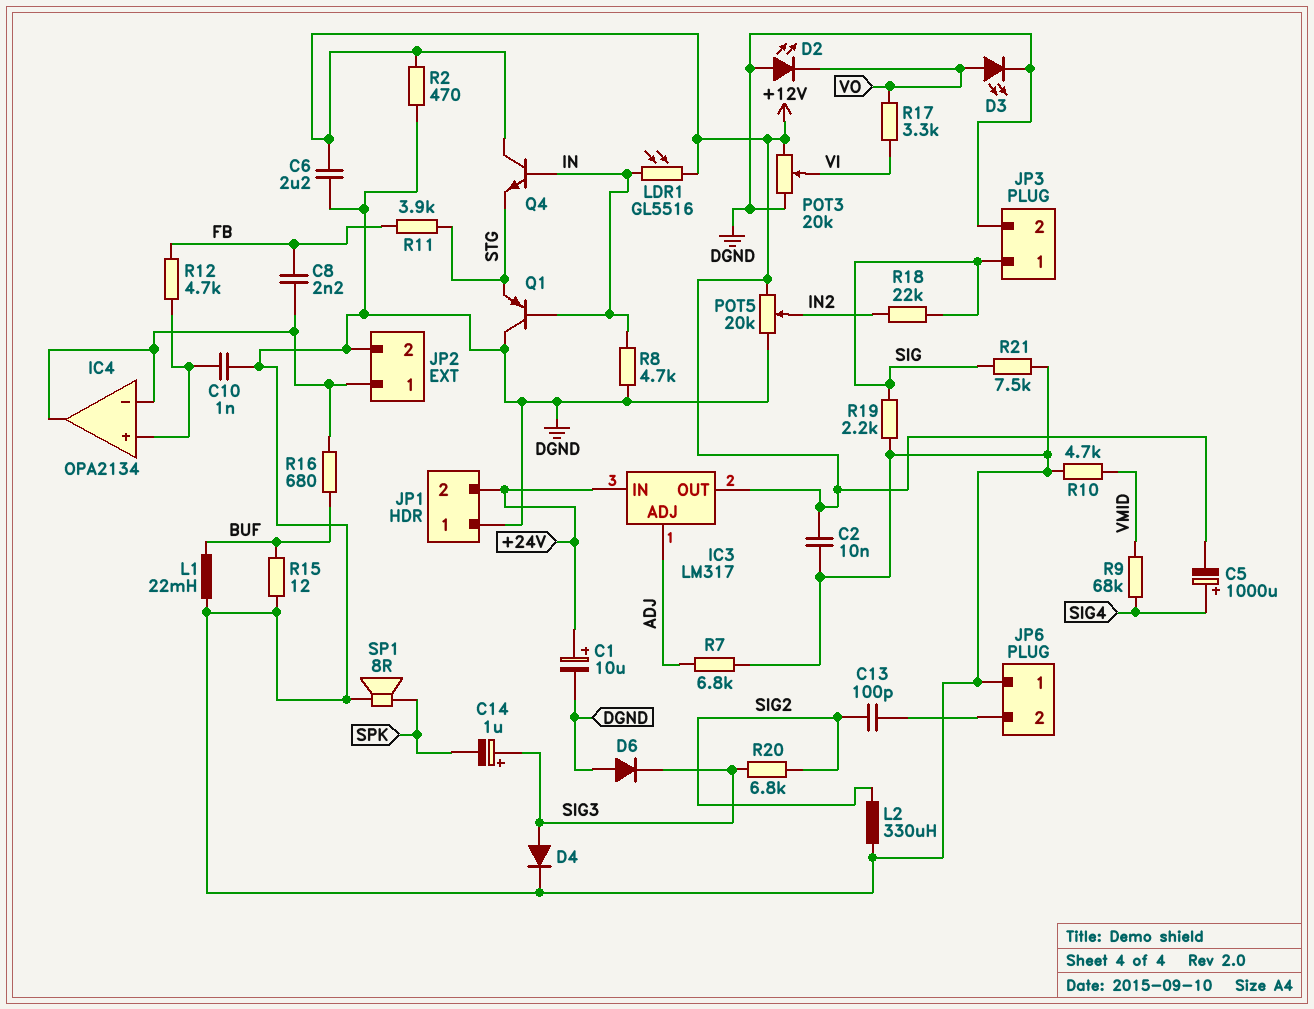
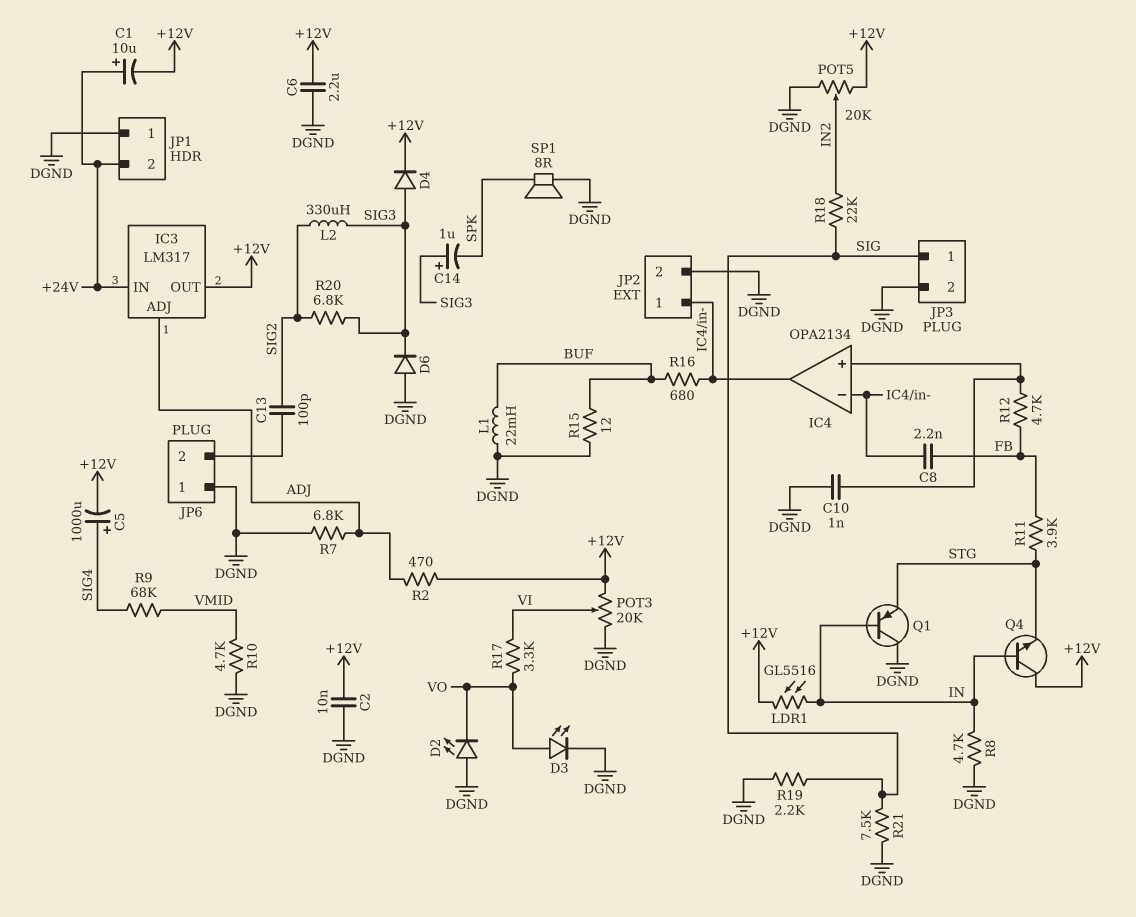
C1: 10uF (plus +24V, minus DGND) -> 10uF (plus +24V, minus +12V)
D4: diode (A SIG3, K DGND) -> diode (A SIG3, K +12V)
L2: 330uH (DGND, SIG2) -> 330uH (SIG2, SIG3)
R2: 470 (+12V, DGND) -> 470 (+12V, ADJ)

